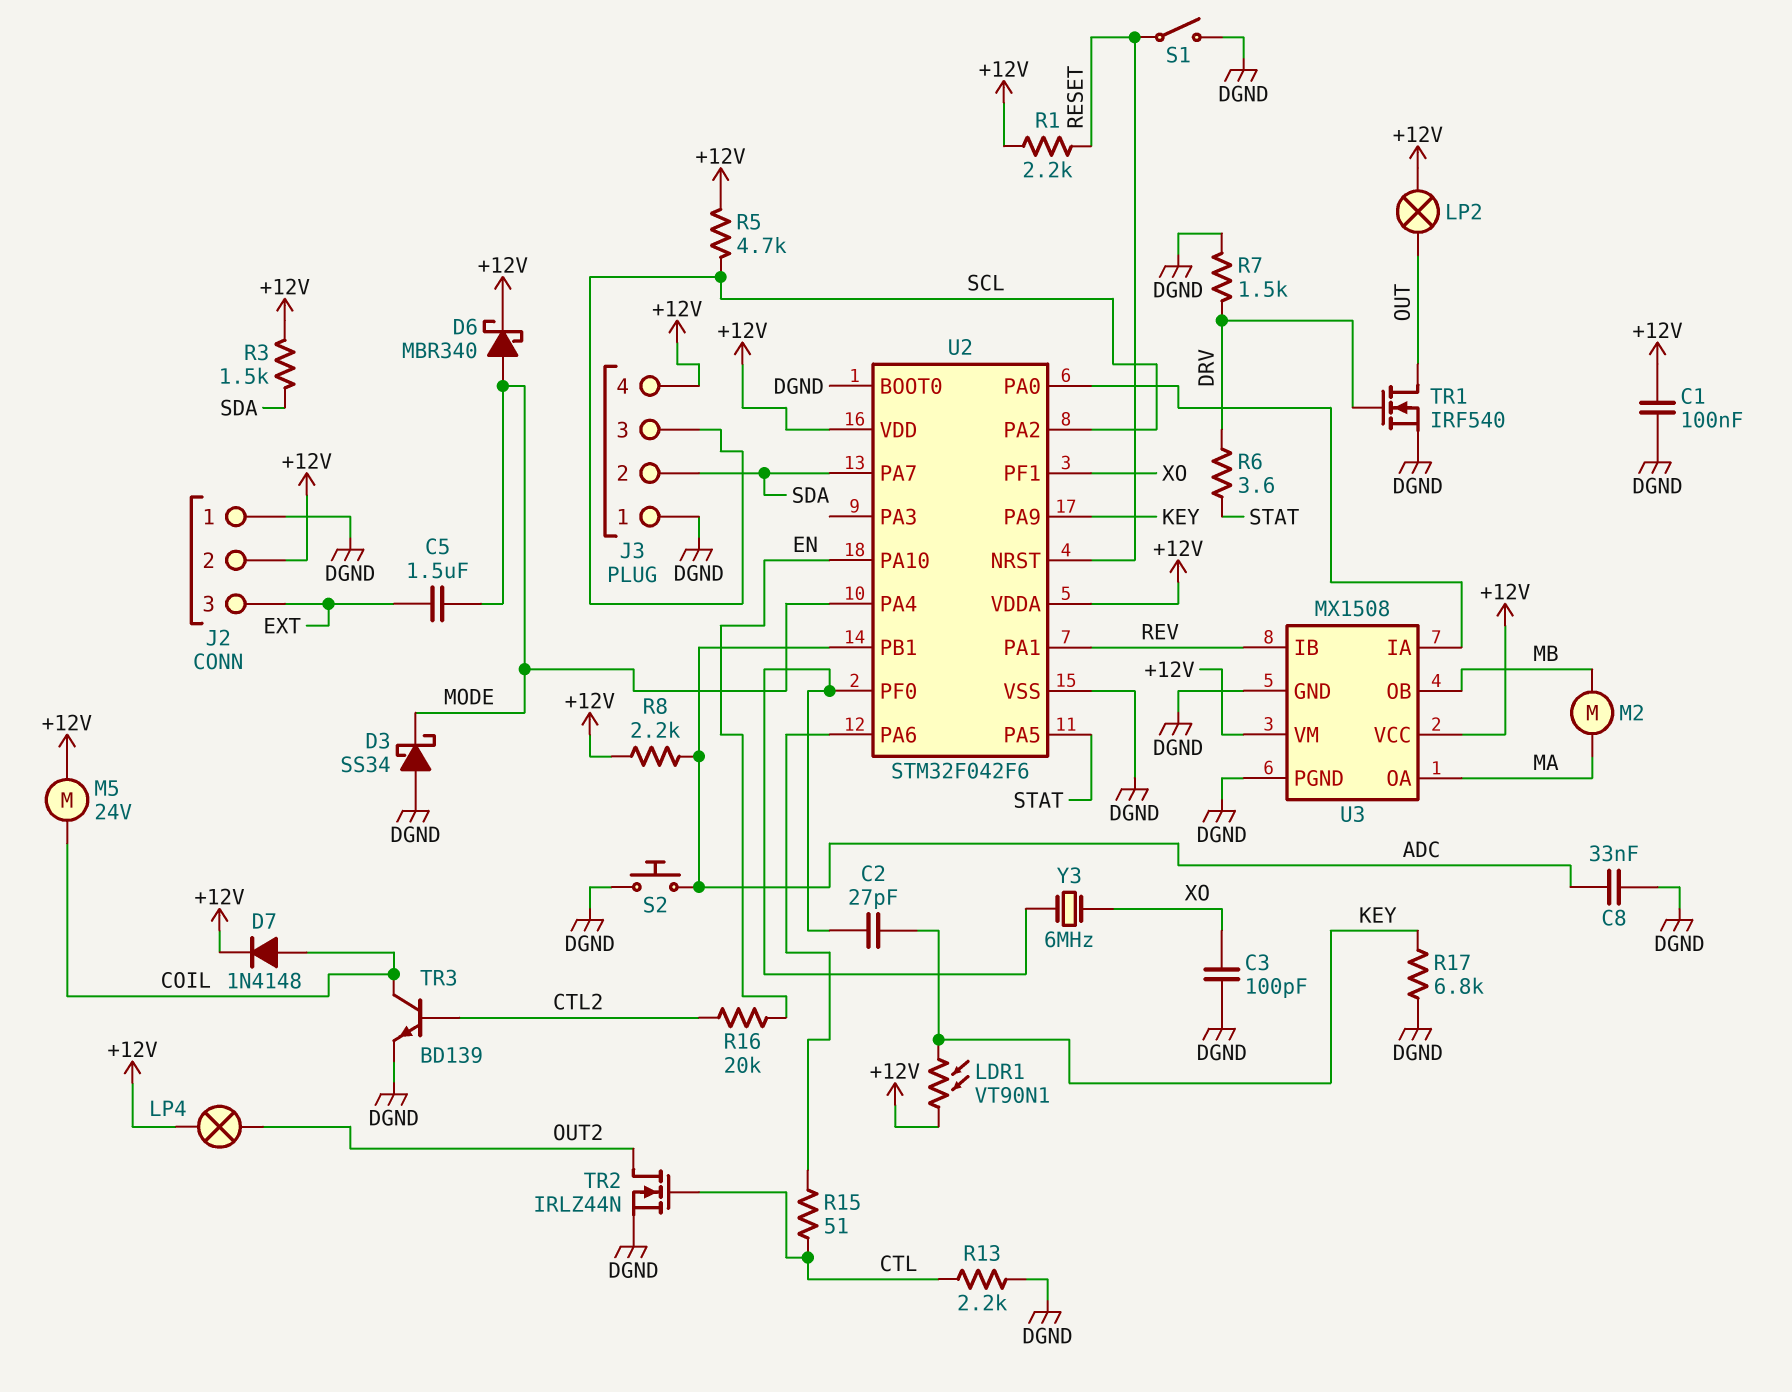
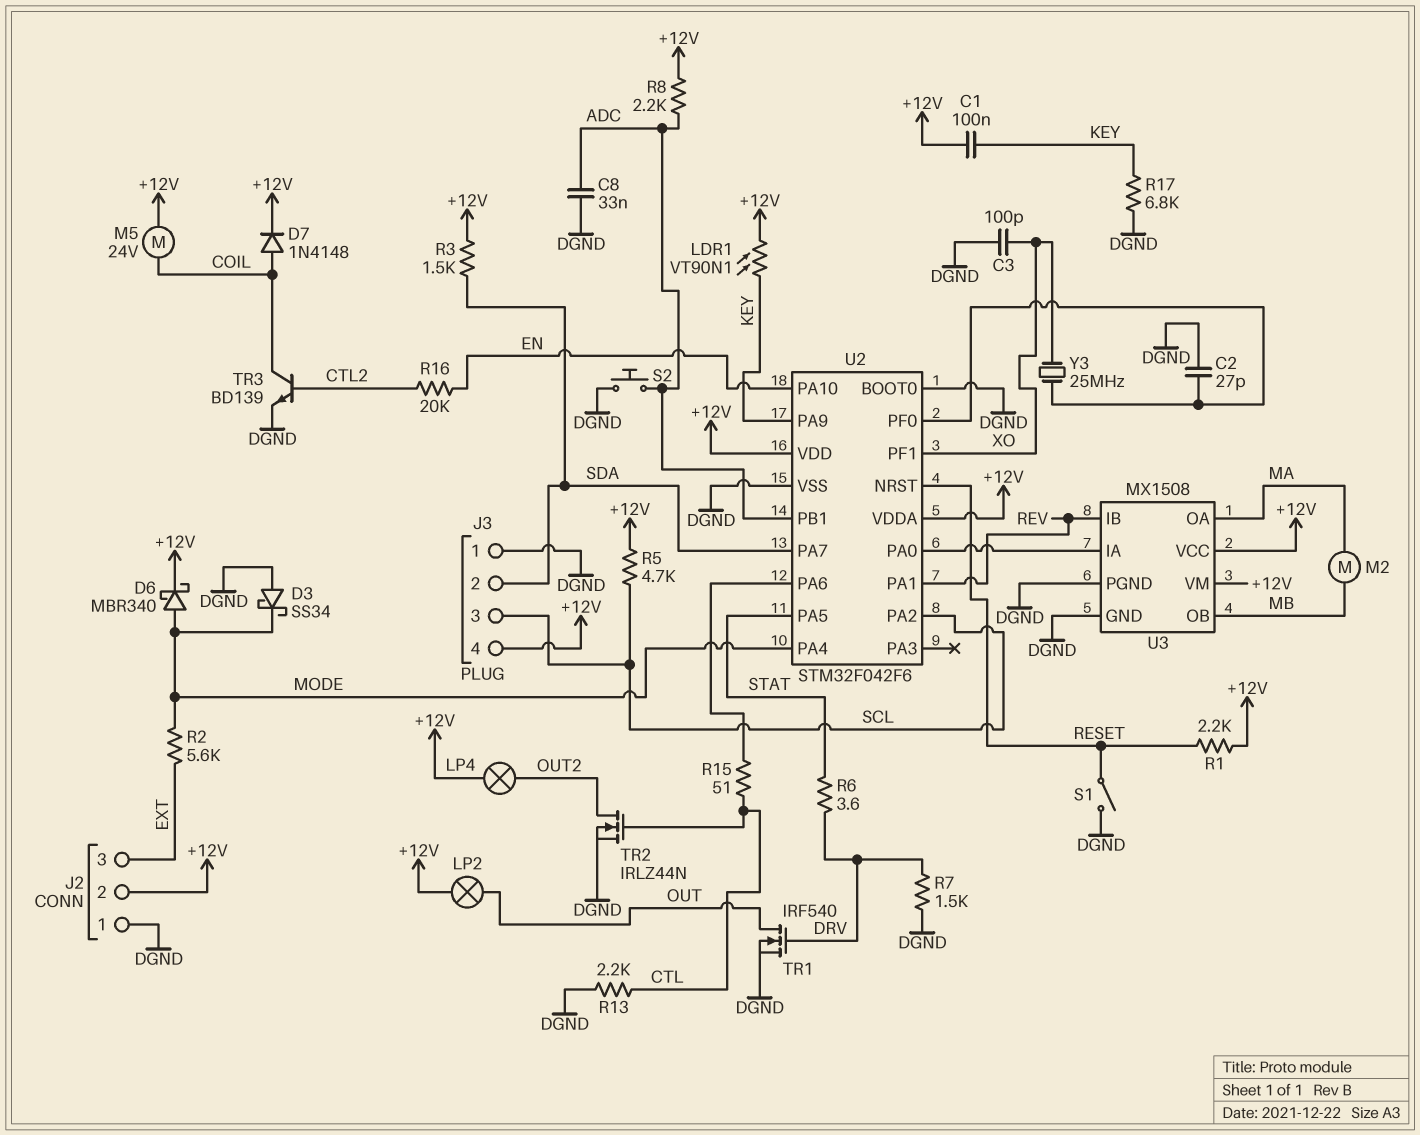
C1: 100nF (+12V, DGND) -> 100nF (+12V, KEY)
C2: 27pF (KEY, U2/PF0) -> 27pF (DGND, U2/PF0)
C5: 1.5uF (EXT, MODE) -> none
R2: none -> 5.6k (EXT, MODE)
Y3: 6MHz (U2/PF0, XO) -> 25MHz (U2/PF0, XO)

